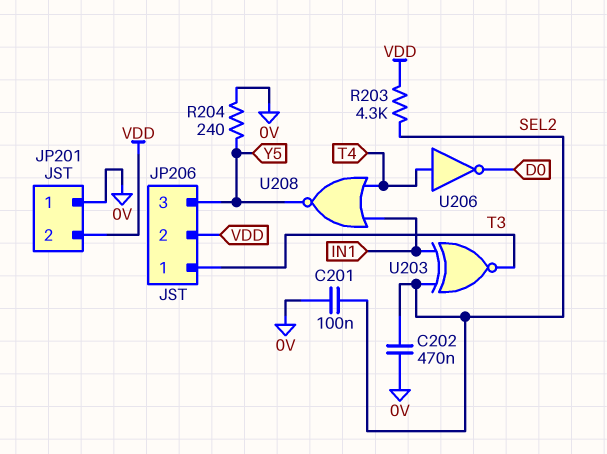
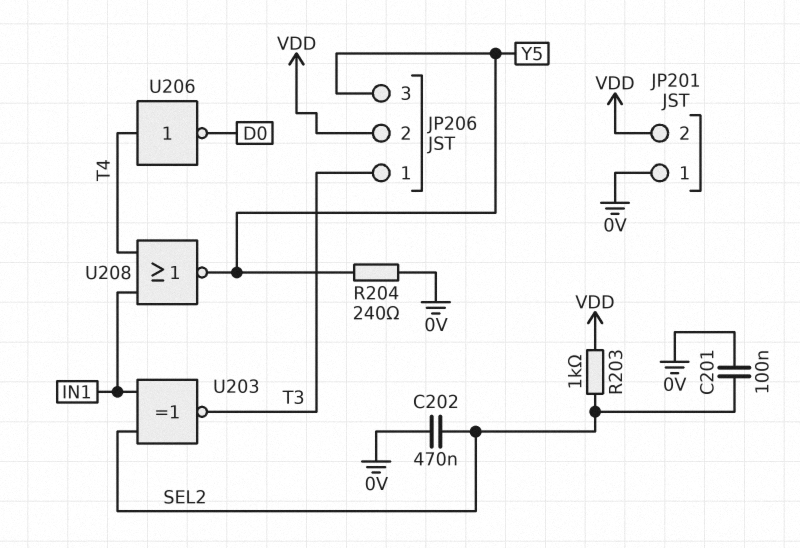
R203: 4.3k (SEL2, VDD) -> 1k (SEL2, VDD)

